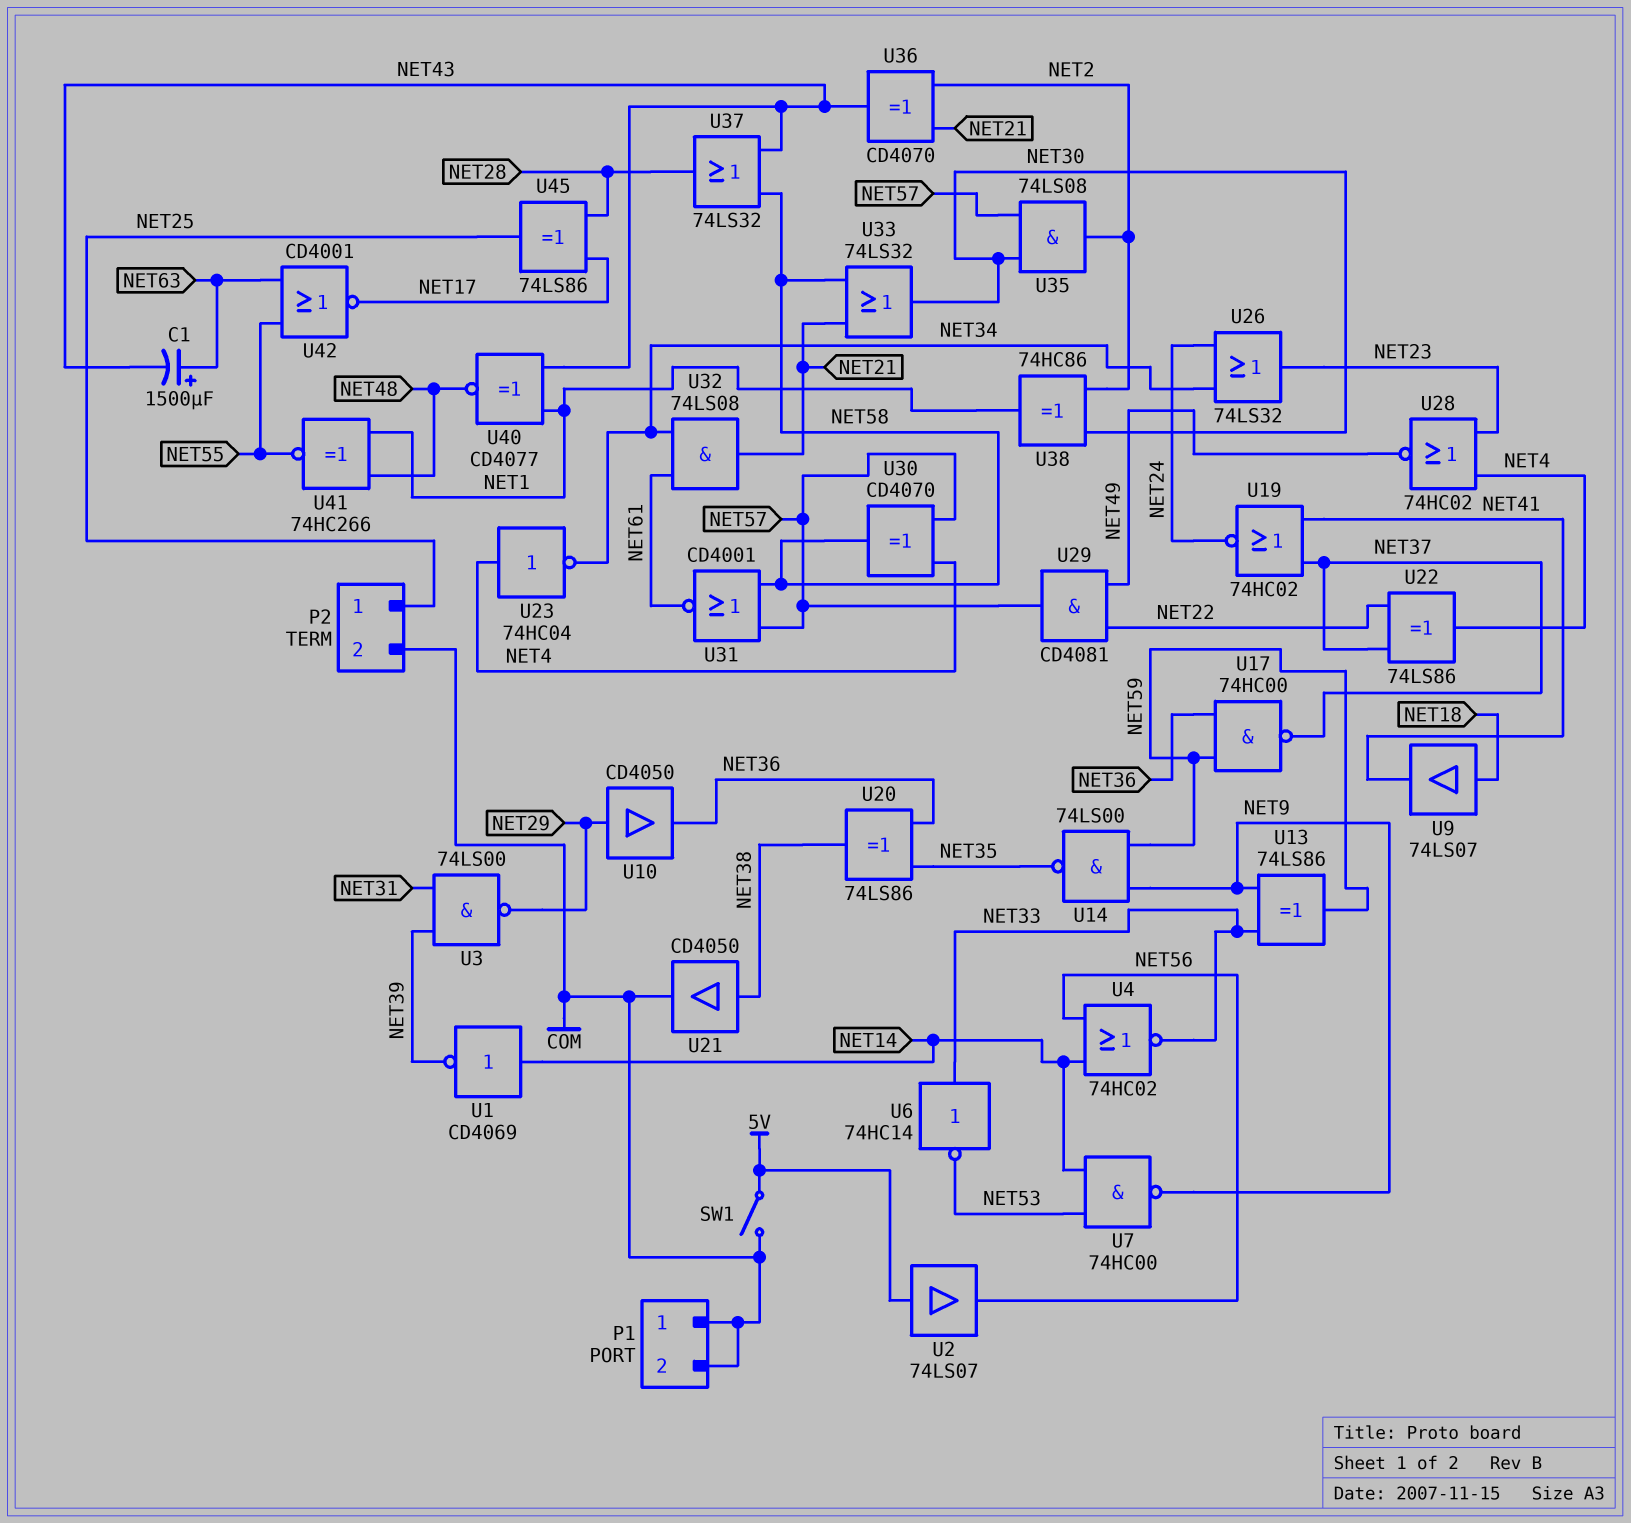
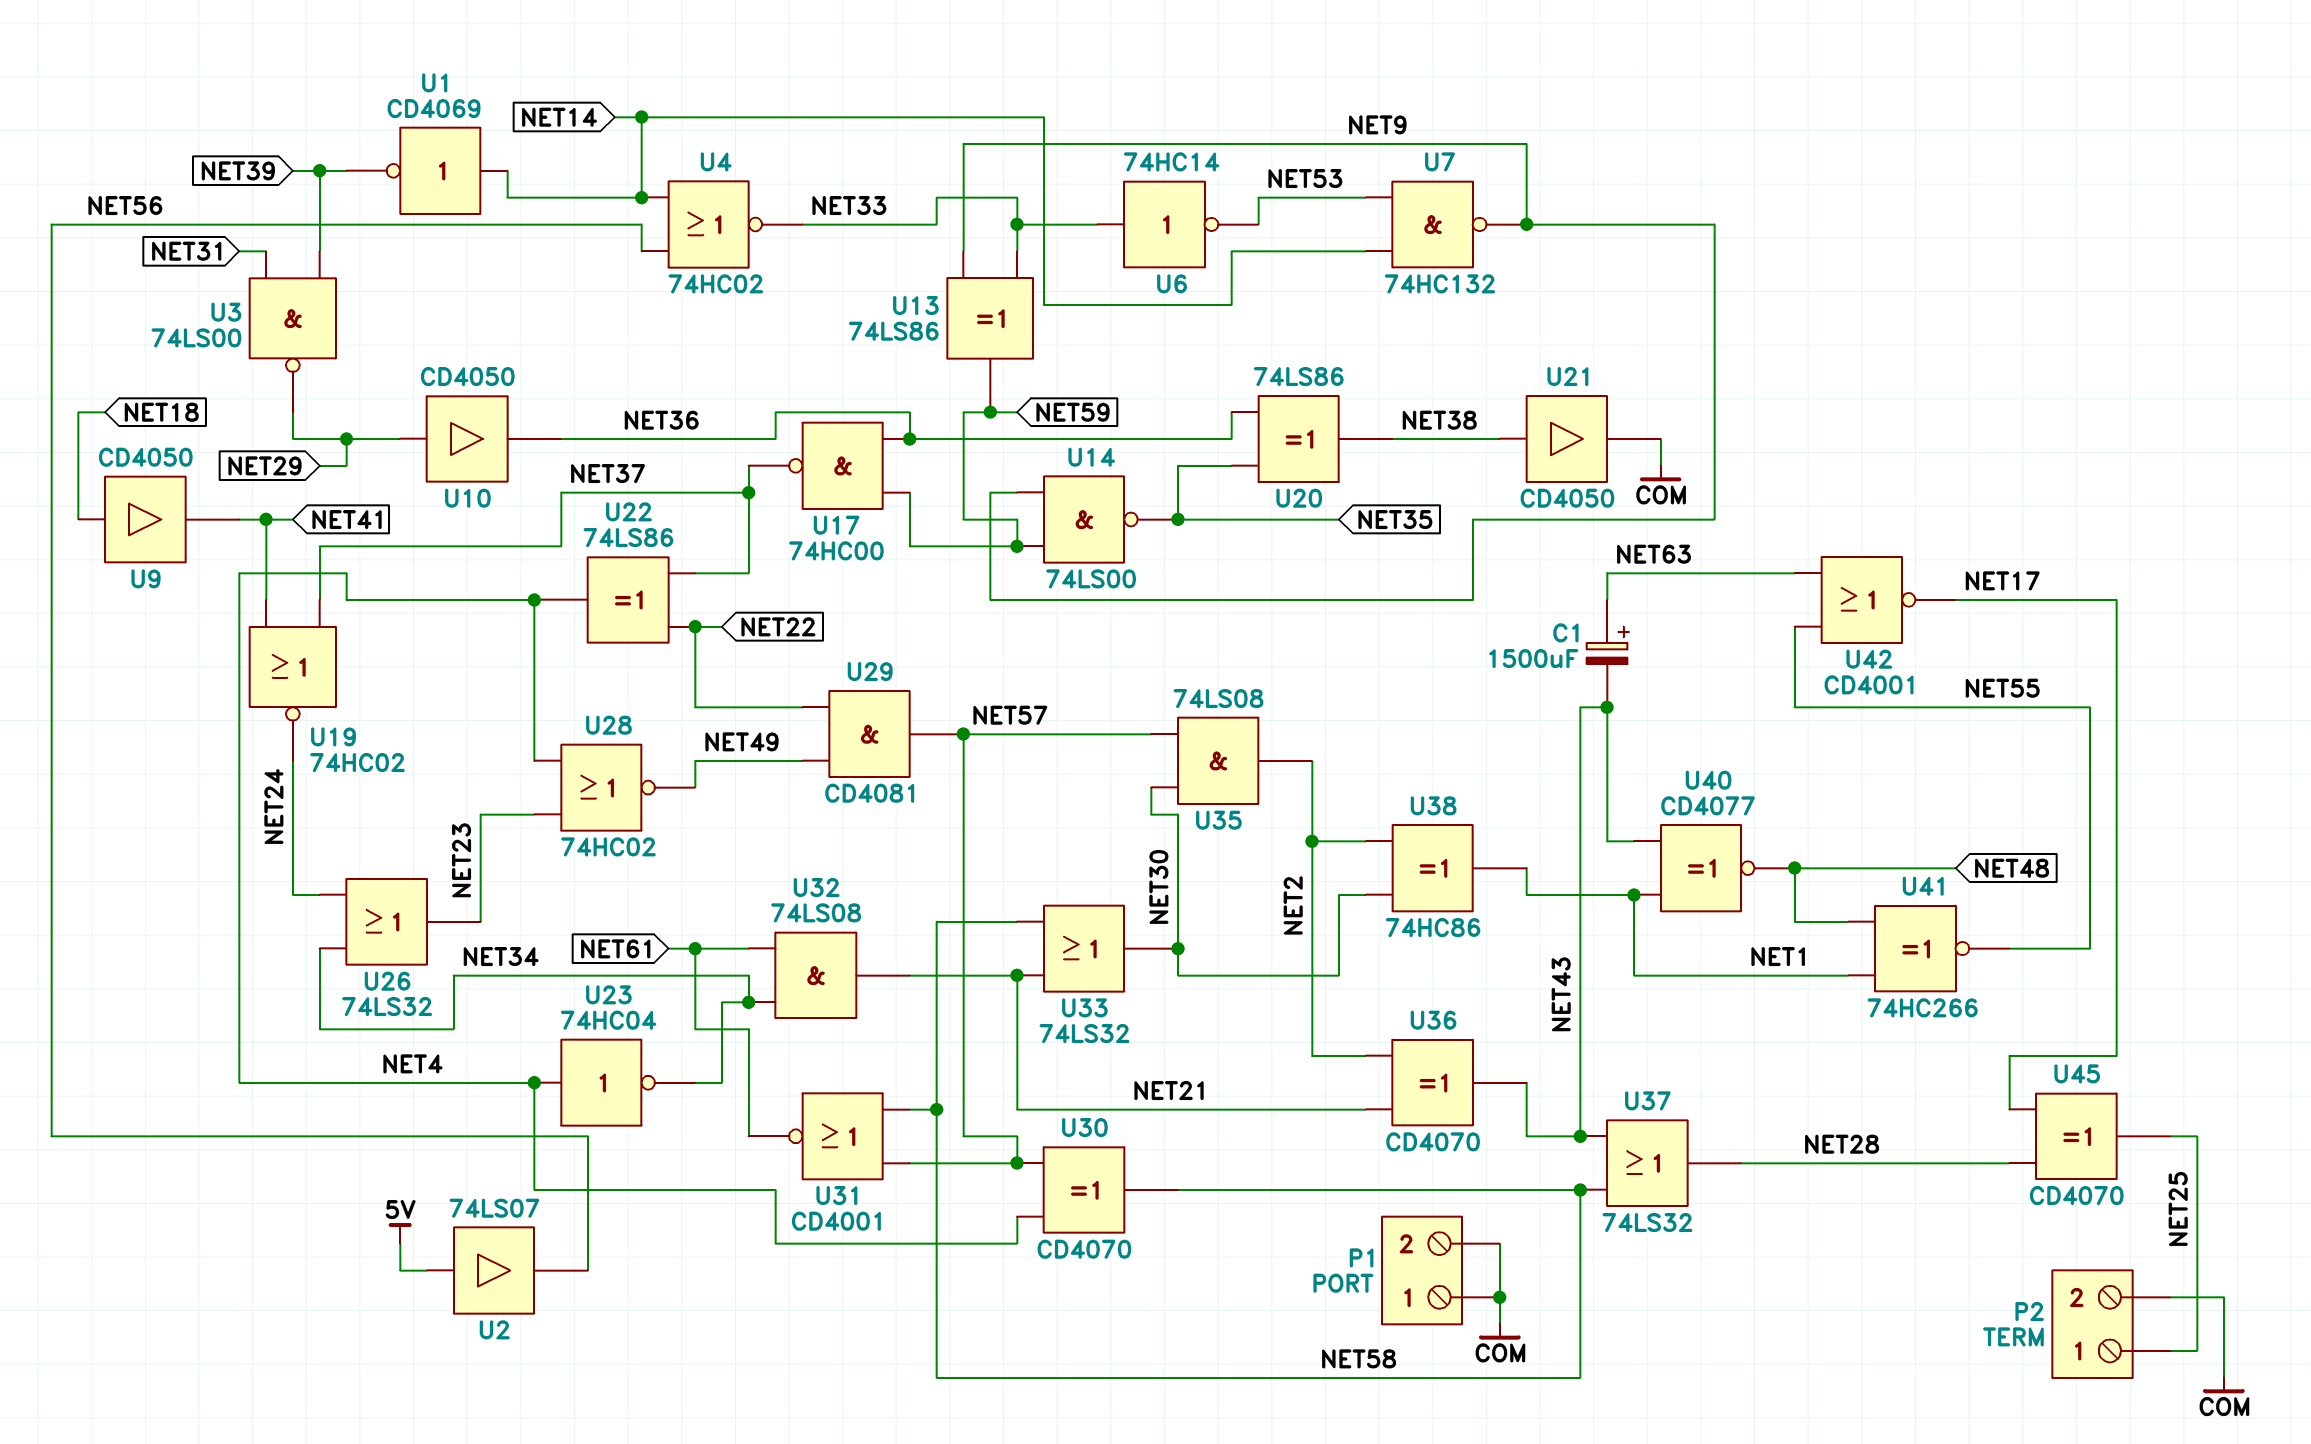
SW1: switch (5V, COM) -> none
U7: NAND 74HC00 (in NET14, in NET53, out NET9) -> NAND 74HC132 (in NET14, in NET53, out NET9)
U9: buffer 74LS07 (in NET18, out NET41) -> buffer CD4050 (in NET18, out NET41)
U45: XOR 74LS86 (in NET17, in NET28, out NET25) -> XOR CD4070 (in NET17, in NET28, out NET25)

